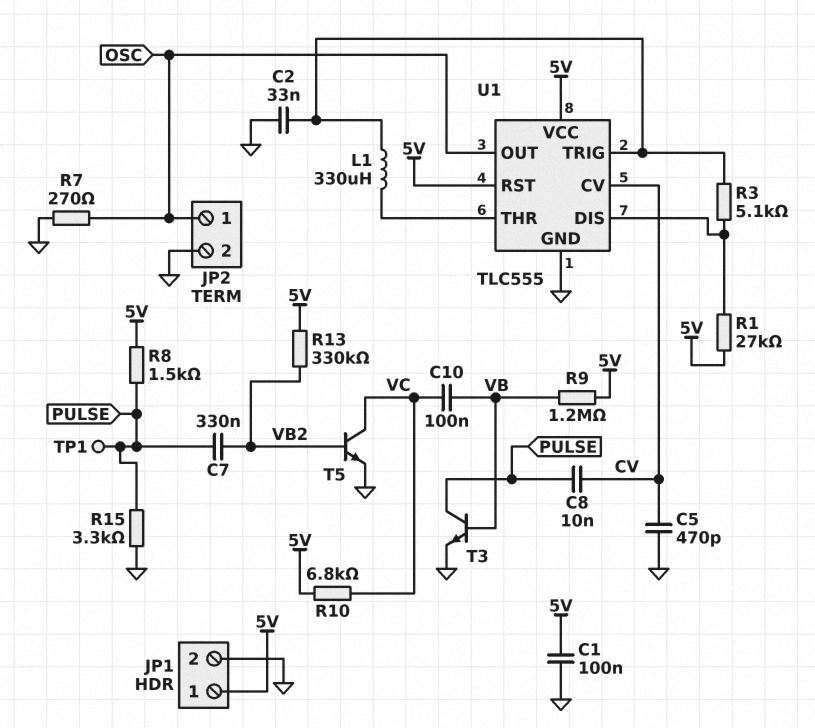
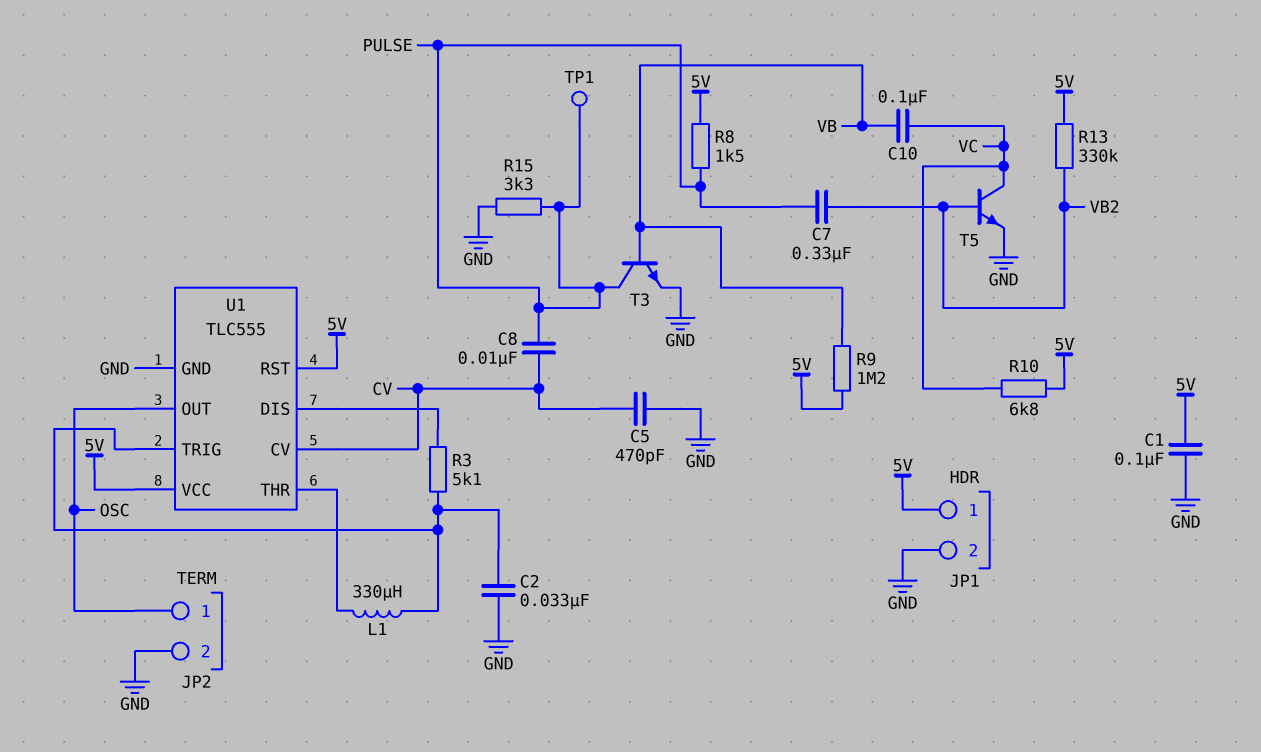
R1: 27k (5V, U1/DIS) -> none
R7: 270 (GND, OSC) -> none

